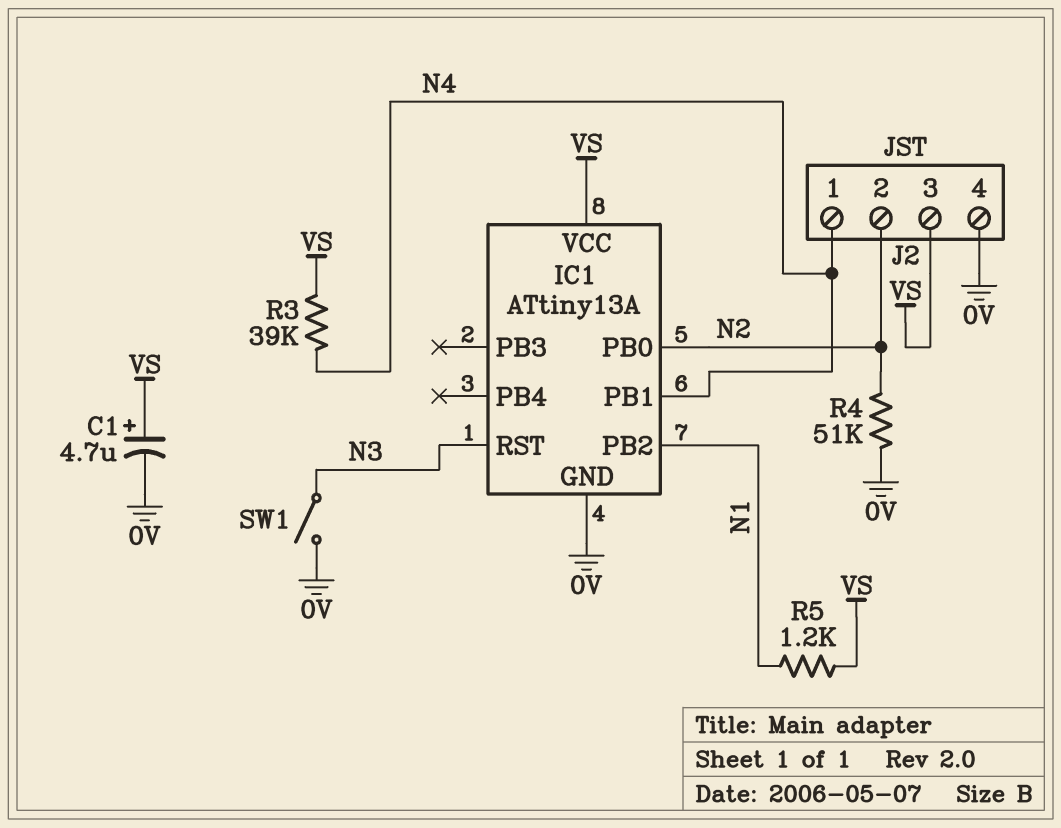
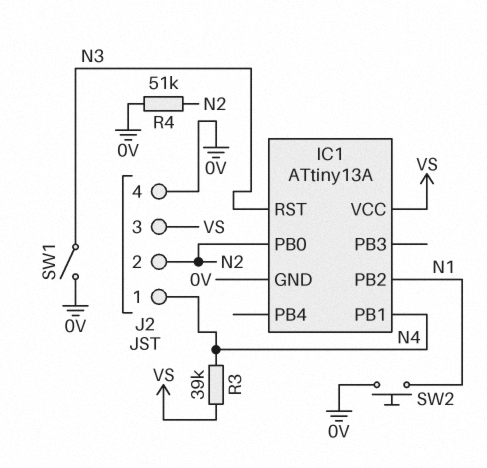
C1: 4.7uF (plus VS, minus 0V) -> none
R5: 1.2k (N1, VS) -> none
SW2: none -> button (0V, N1)

